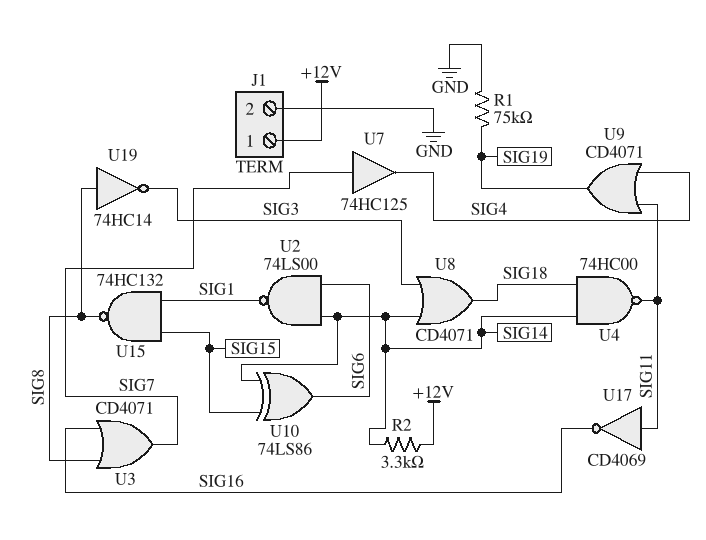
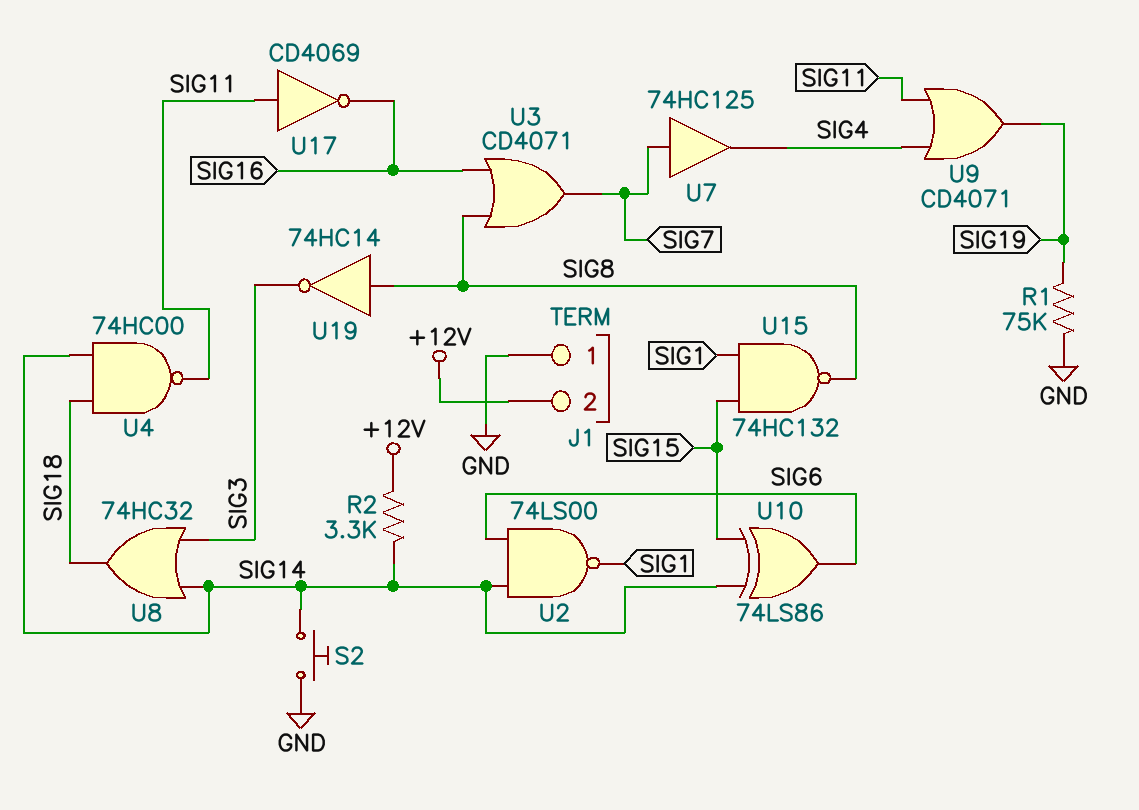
J1 pin 1: +12V -> GND
J1 pin 2: GND -> +12V
S2: none -> button (GND, SIG14)
U8: OR CD4071 (in SIG3, in SIG14, out SIG18) -> OR 74HC32 (in SIG3, in SIG14, out SIG18)

